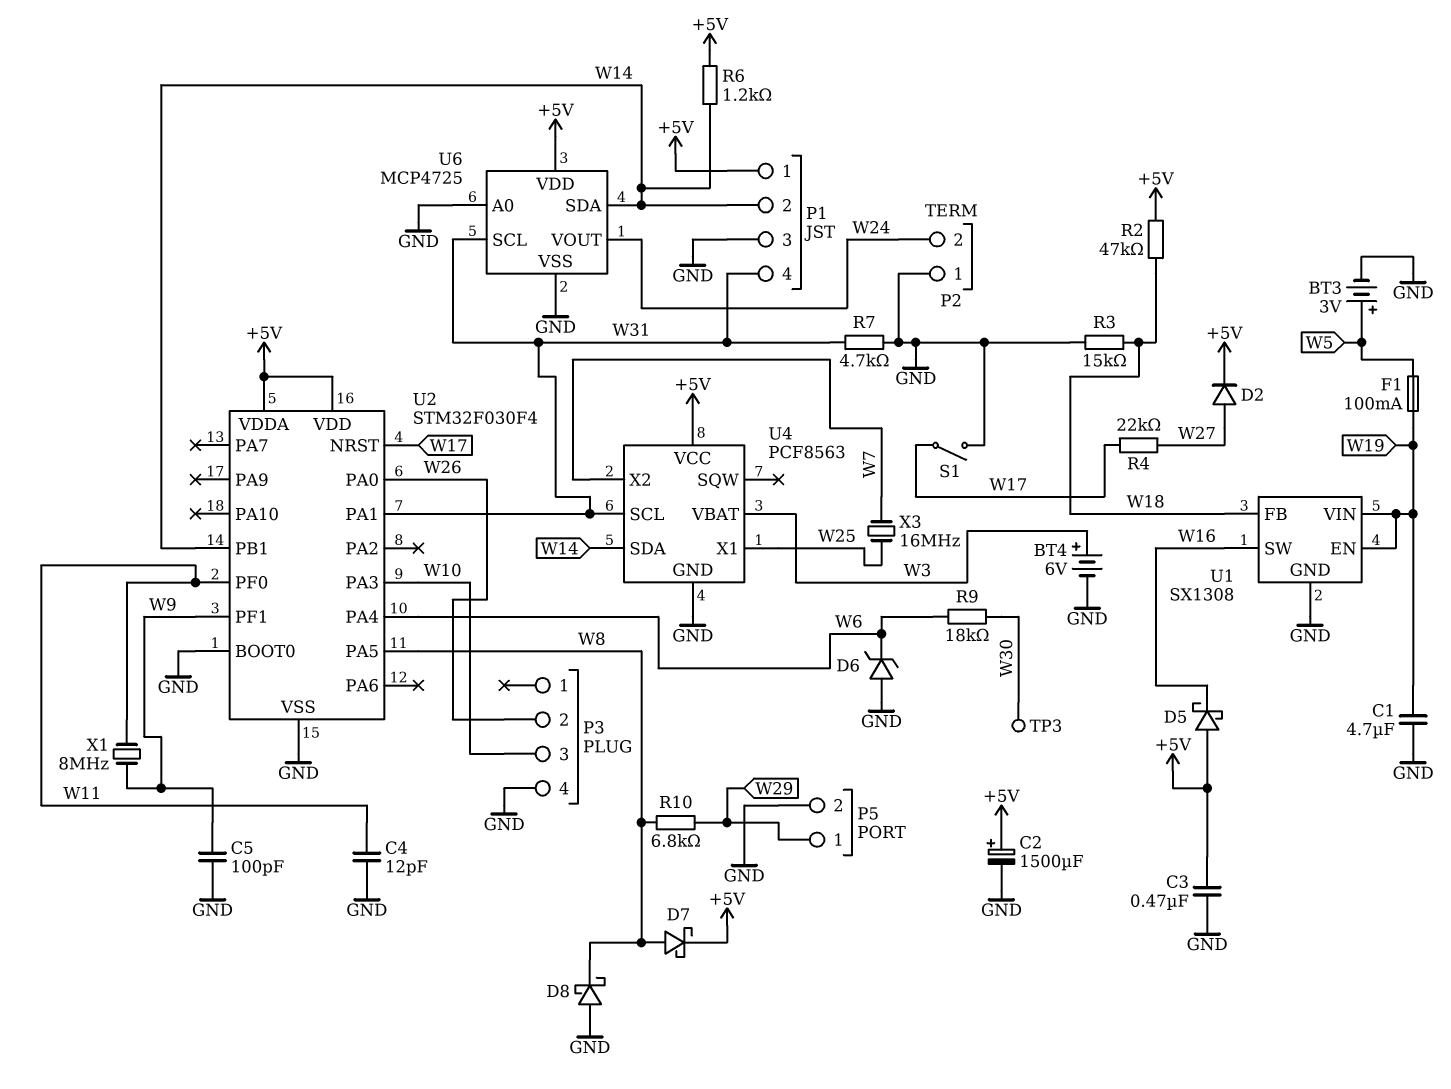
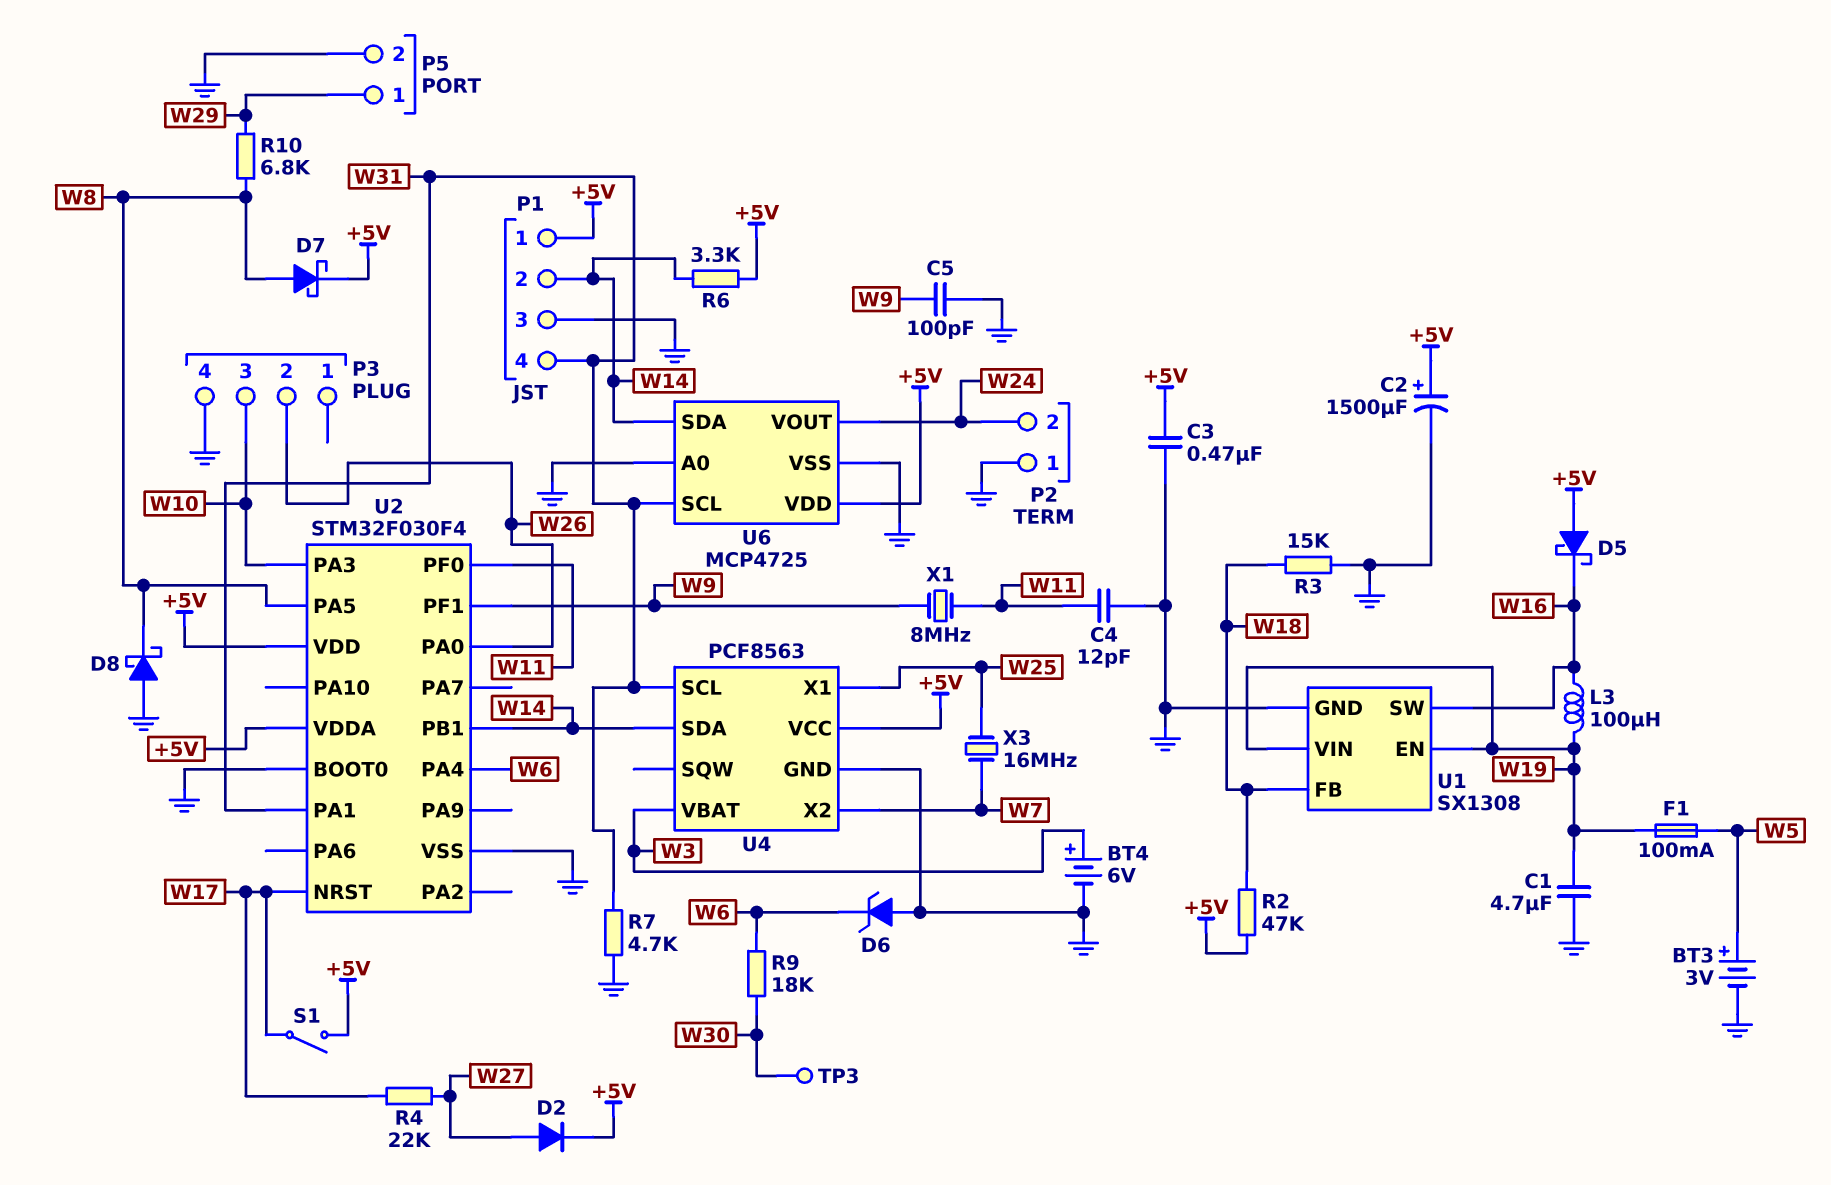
L3: none -> 100uH (W16, W19)
R6: 1.2k (+5V, W14) -> 3.3k (+5V, W14)
S1: switch (GND, W17) -> switch (+5V, W17)

